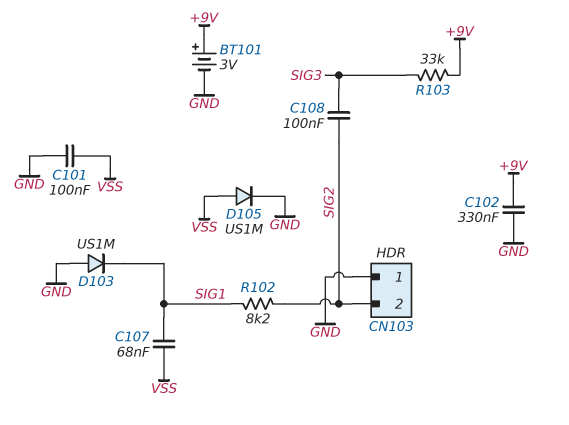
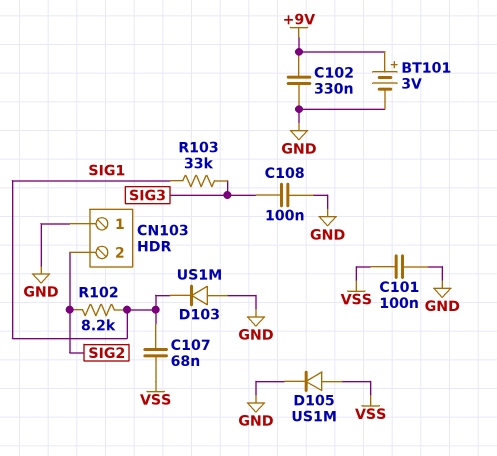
C108: 100nF (SIG2, SIG3) -> 100nF (GND, SIG3)
R103: 33k (+9V, SIG3) -> 33k (SIG1, SIG3)

